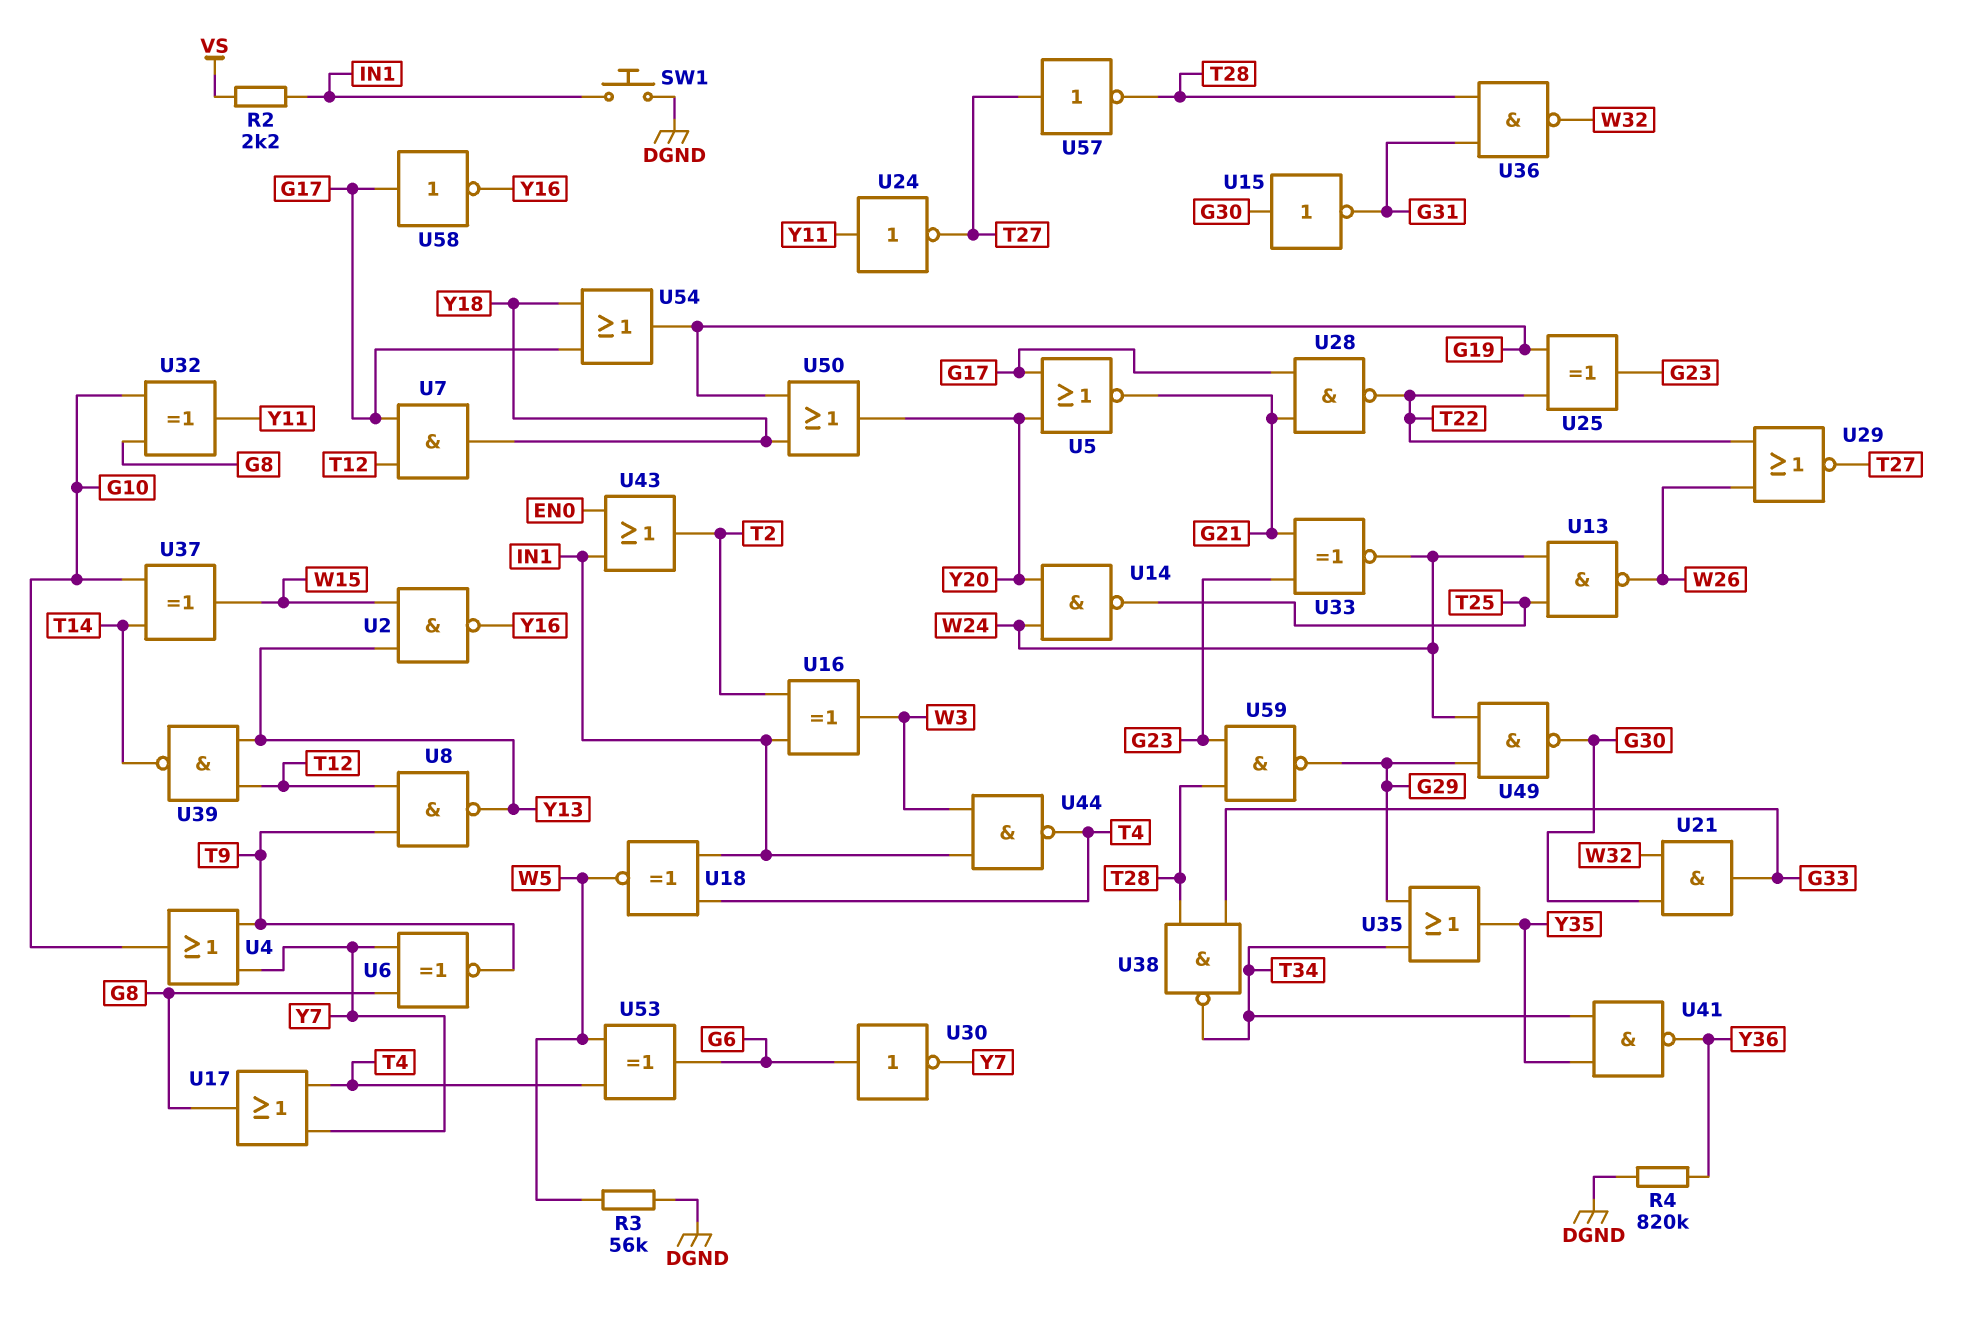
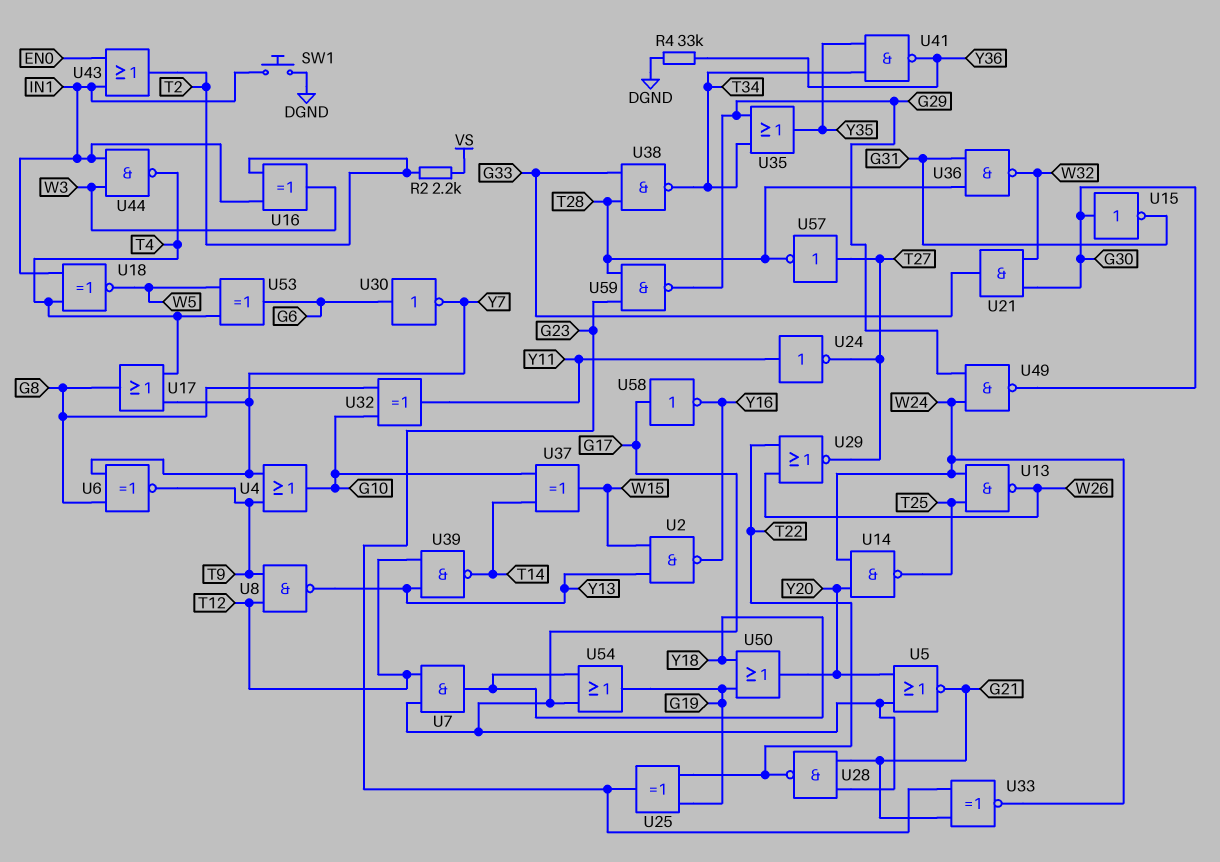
R2: 2.2k (IN1, VS) -> 2.2k (T2, VS)
R3: 56k (DGND, W5) -> none
R4: 820k (DGND, Y36) -> 33k (DGND, Y36)

